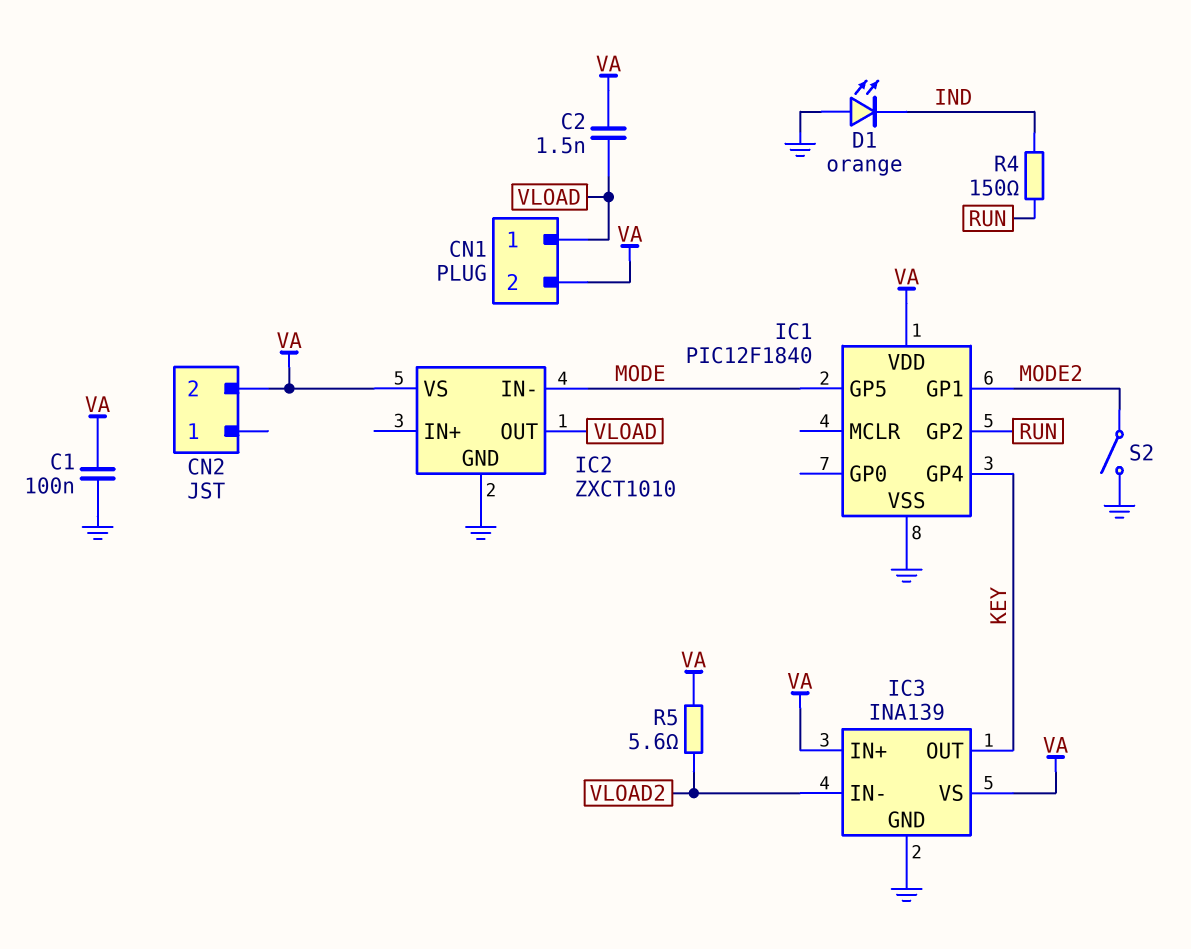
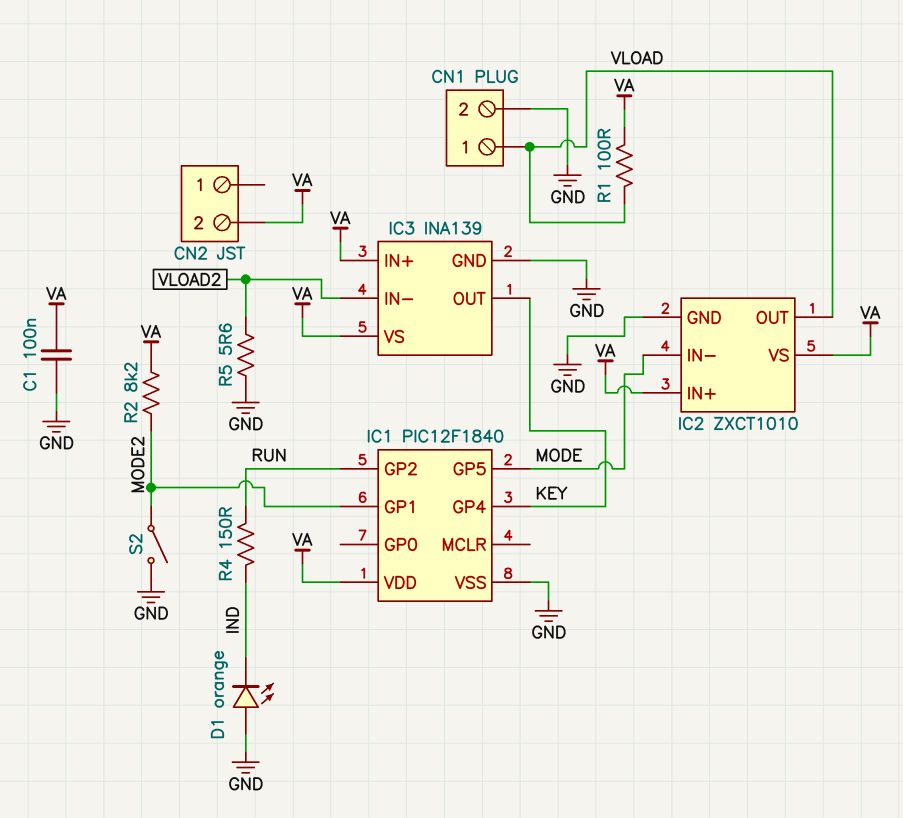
C2: 1.5nF (VA, VLOAD) -> none
CN1 pin 2: VA -> GND
IC2 pin IN+: none -> VA
R1: none -> 100 (VA, VLOAD)
R2: none -> 8.2k (MODE2, VA)
R5: 5.6 (VA, VLOAD2) -> 5.6 (GND, VLOAD2)

